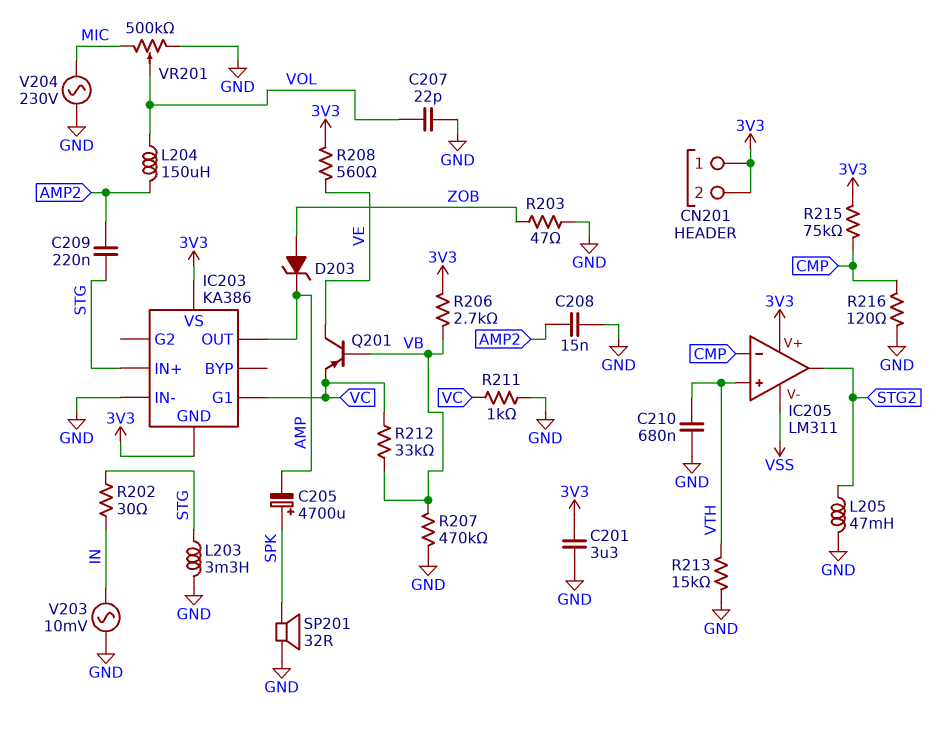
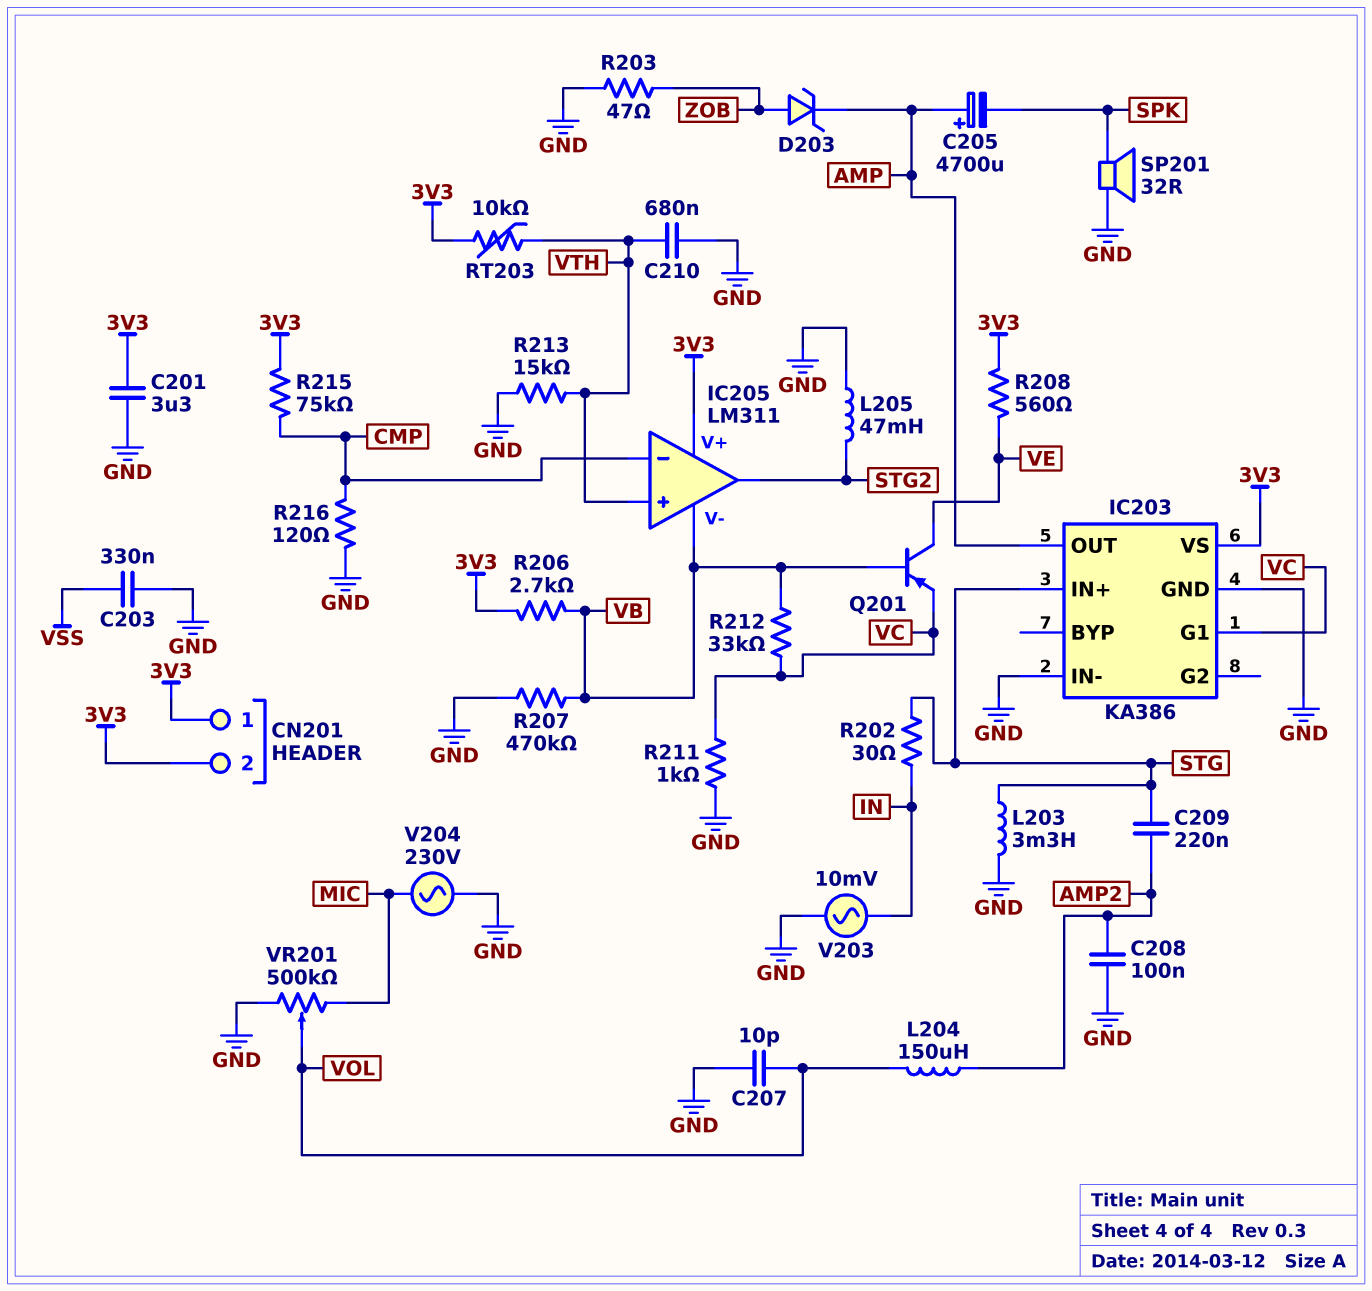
C203: none -> 330nF (GND, VSS)
C205: 4700uF (plus SPK, minus AMP) -> 4700uF (plus AMP, minus SPK)
C207: 22pF (GND, VOL) -> 10pF (GND, VOL)
C208: 15nF (AMP2, GND) -> 100nF (AMP2, GND)
IC203 pin GND: 3V3 -> GND
IC205 pin V-: VSS -> VB
RT203: none -> 10k (3V3, VTH)

